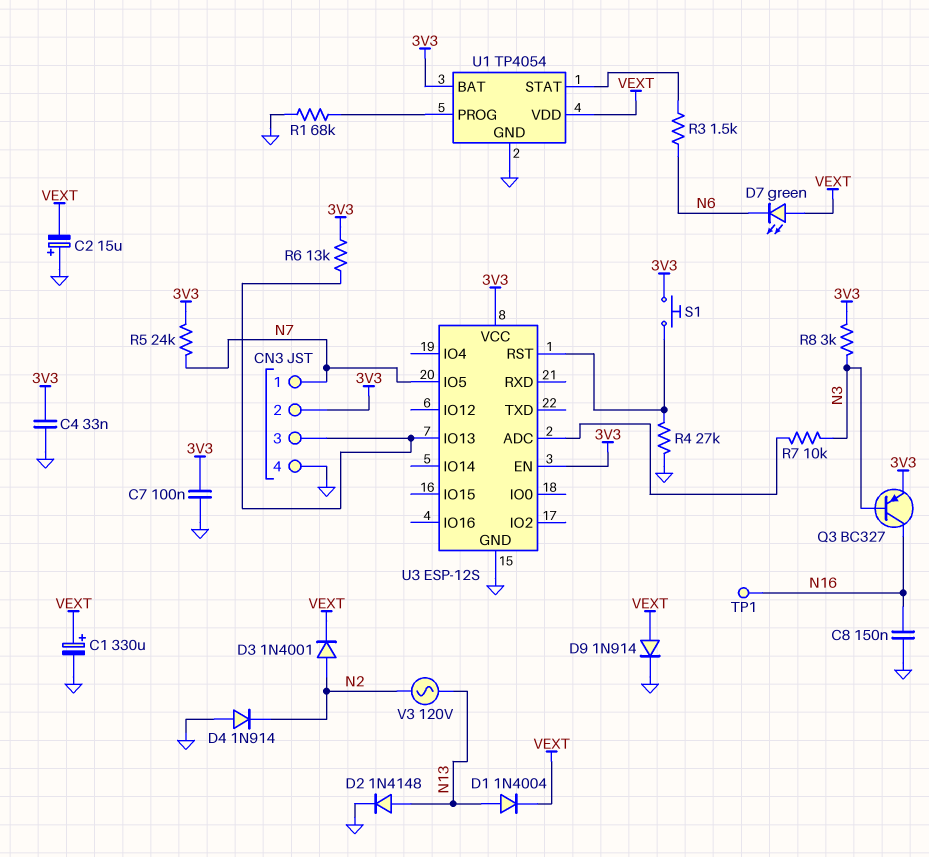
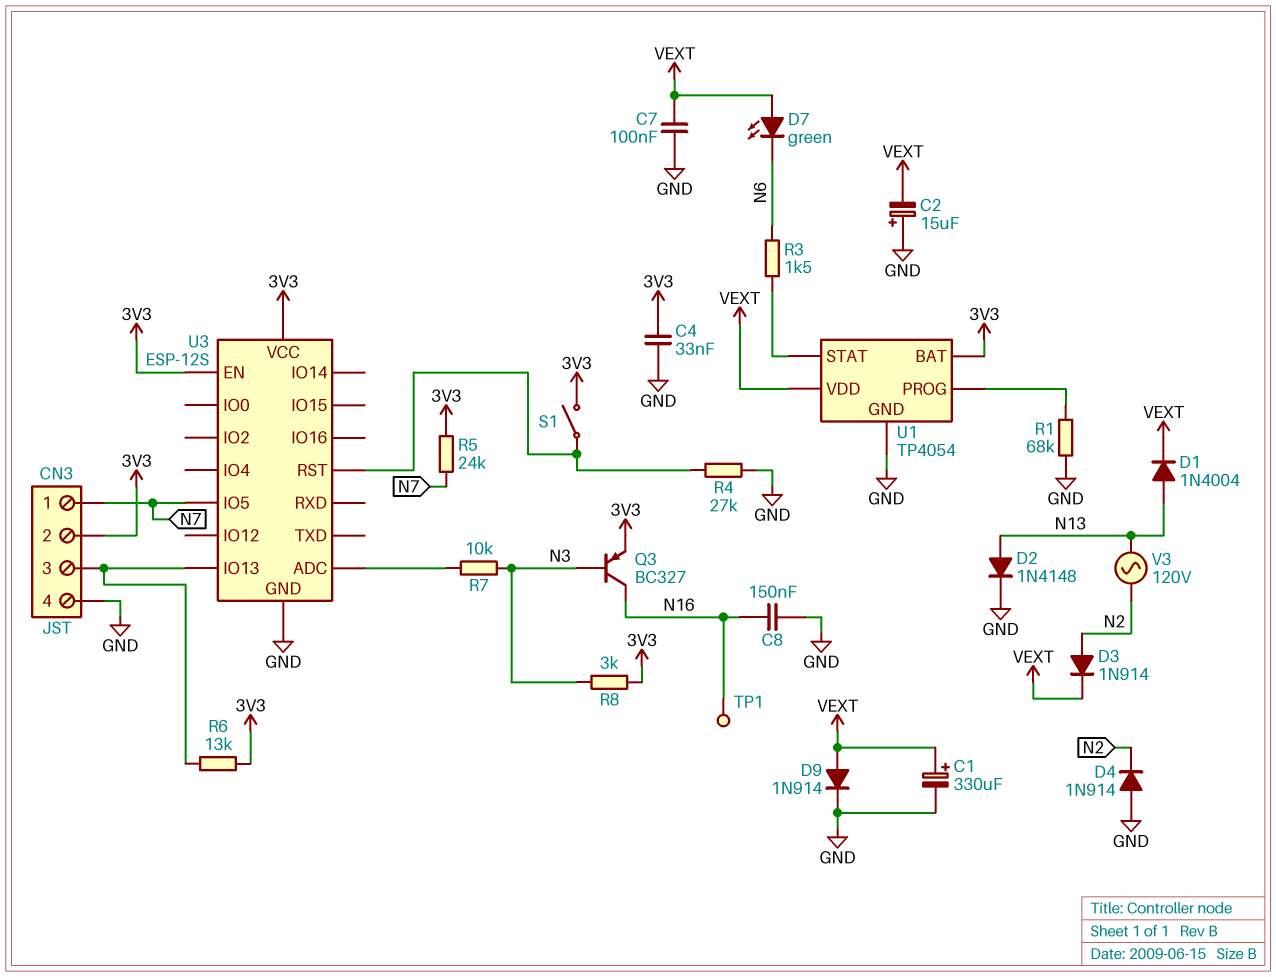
C7: 100nF (3V3, GND) -> 100nF (GND, VEXT)
D3: diode 1N4001 (A N2, K VEXT) -> diode 1N914 (A N2, K VEXT)
S1: button (3V3, U3/RST) -> switch (3V3, U3/RST)

